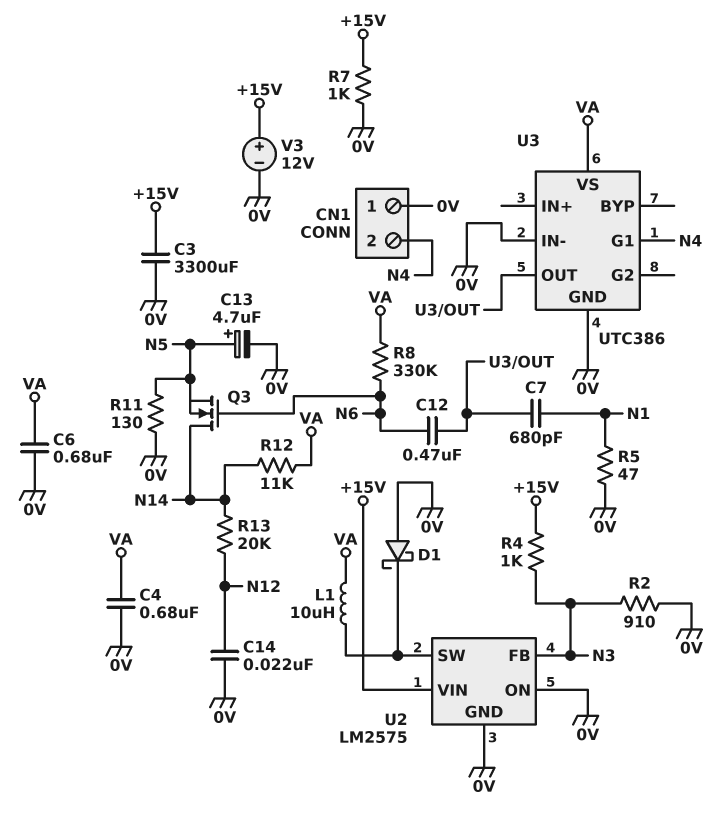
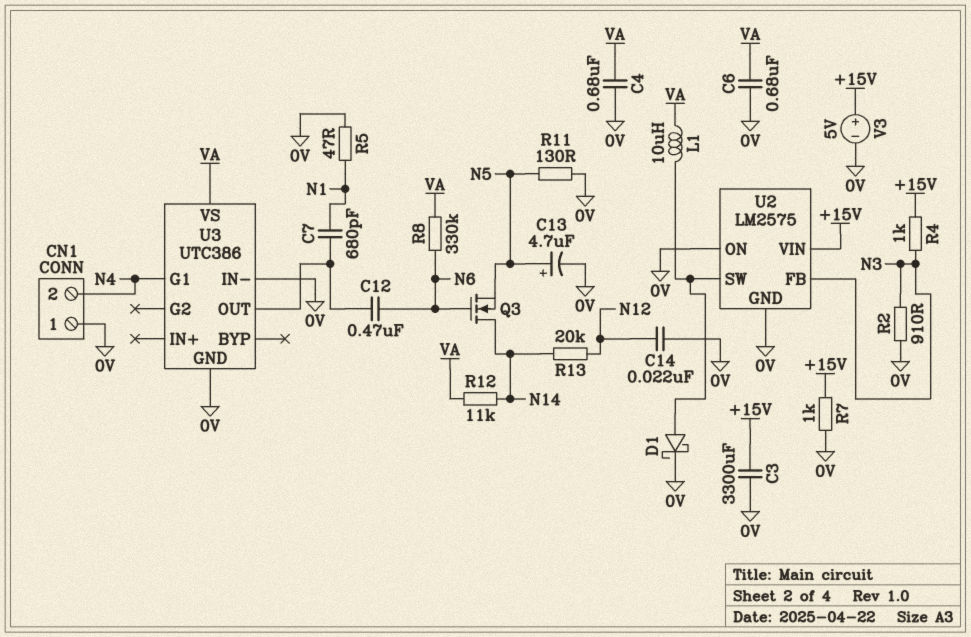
D1: schottky (A 0V, K U2/SW) -> schottky (A U2/SW, K 0V)
V3: 12V (plus +15V, minus 0V) -> 5V (plus +15V, minus 0V)

